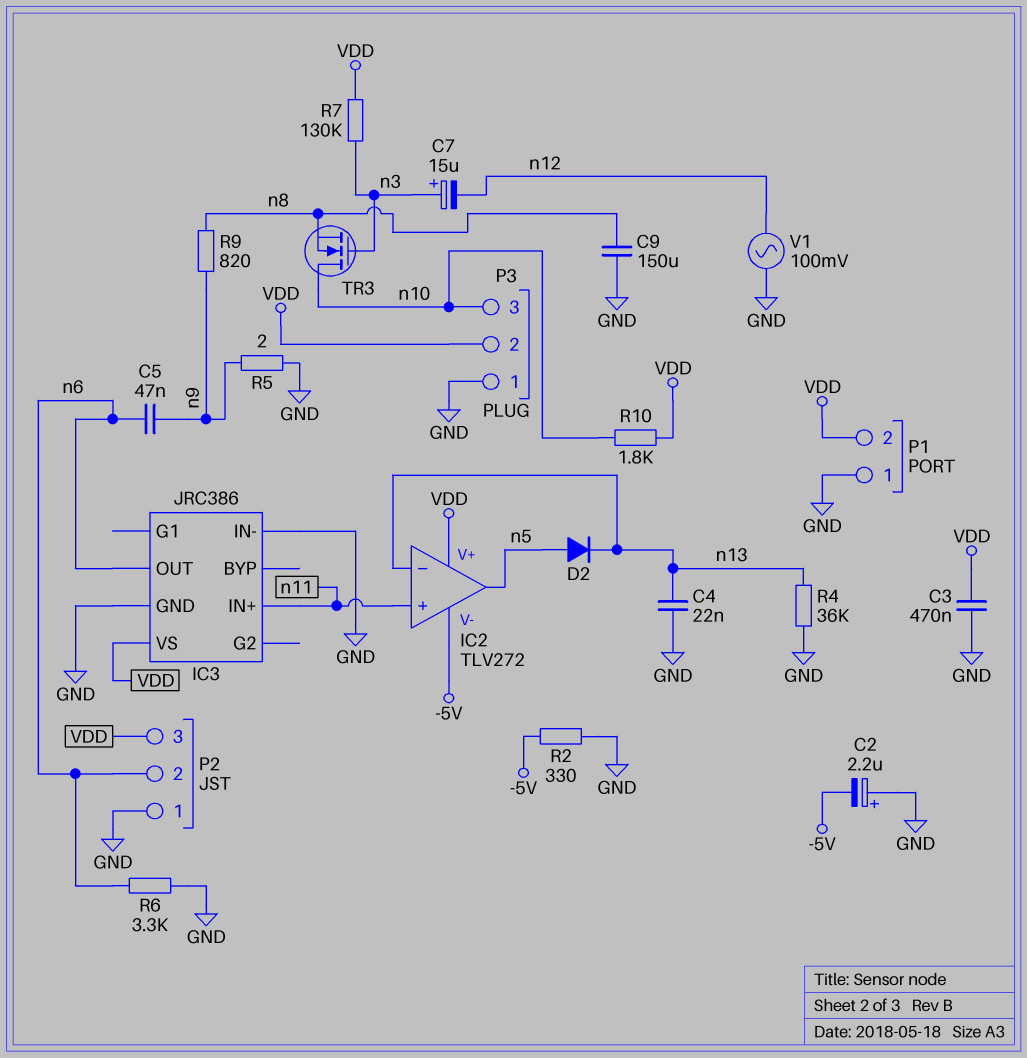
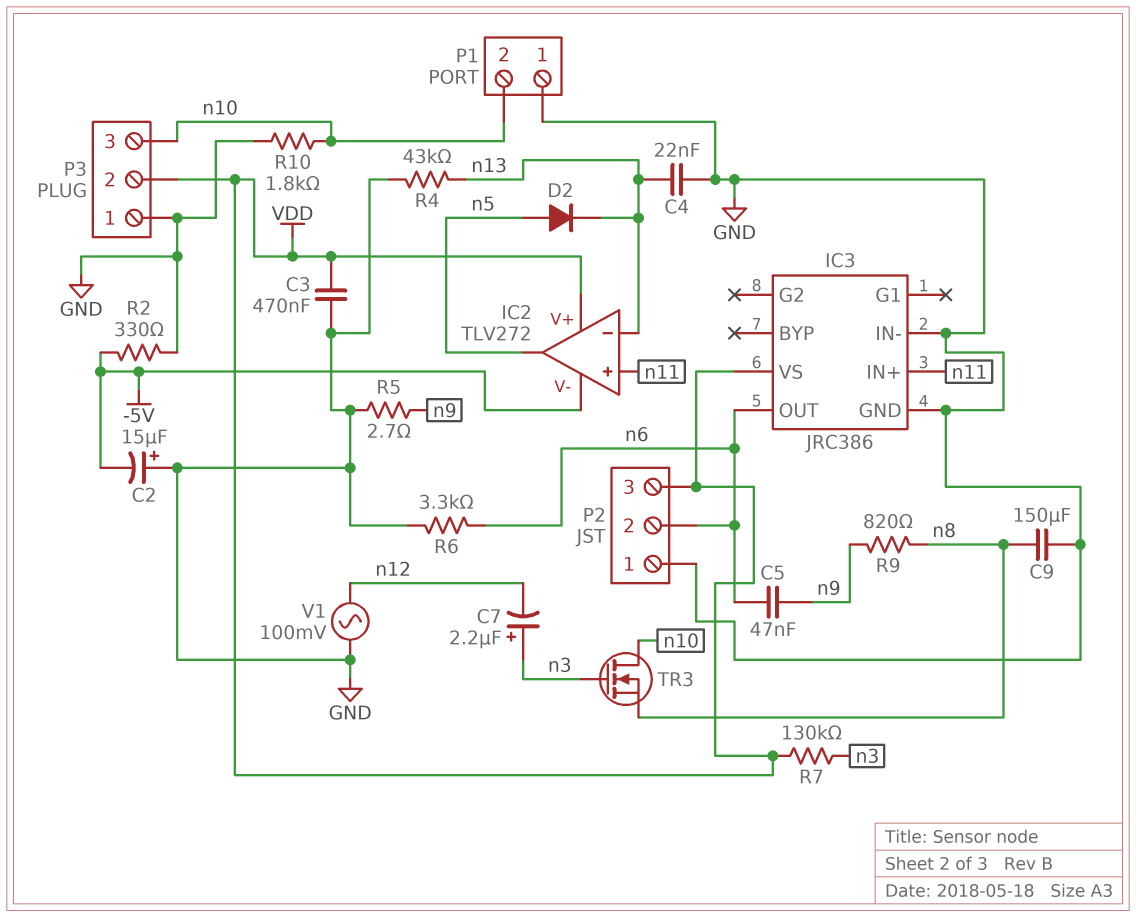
C2: 2.2uF (plus GND, minus -5V) -> 15uF (plus GND, minus -5V)
C7: 15uF (plus n3, minus n12) -> 2.2uF (plus n3, minus n12)
P1 pin 2: VDD -> n10
R4: 36k (GND, n13) -> 43k (GND, n13)
R5: 2 (GND, n9) -> 2.7 (GND, n9)
R10: 1.8k (VDD, n10) -> 1.8k (GND, n10)

